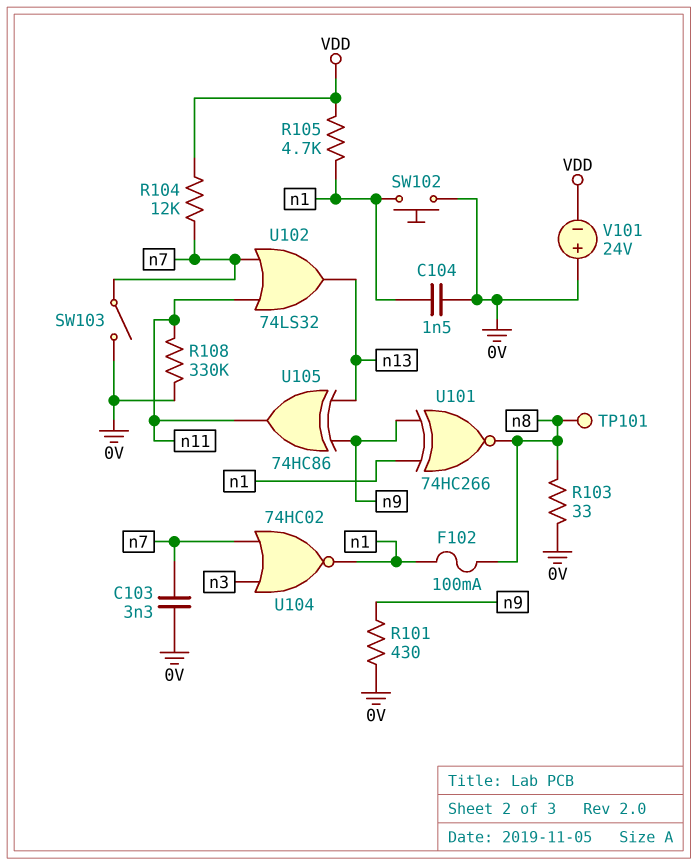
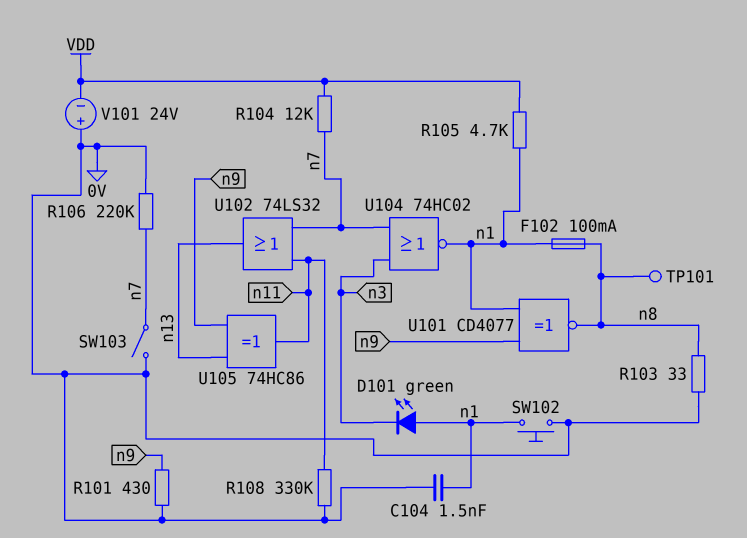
C103: 3.3nF (0V, n7) -> none
D101: none -> LED green (A n1, K n3)
R106: none -> 220k (0V, n7)
U101: XNOR 74HC266 (in n1, in n9, out n8) -> XNOR CD4077 (in n1, in n9, out n8)

